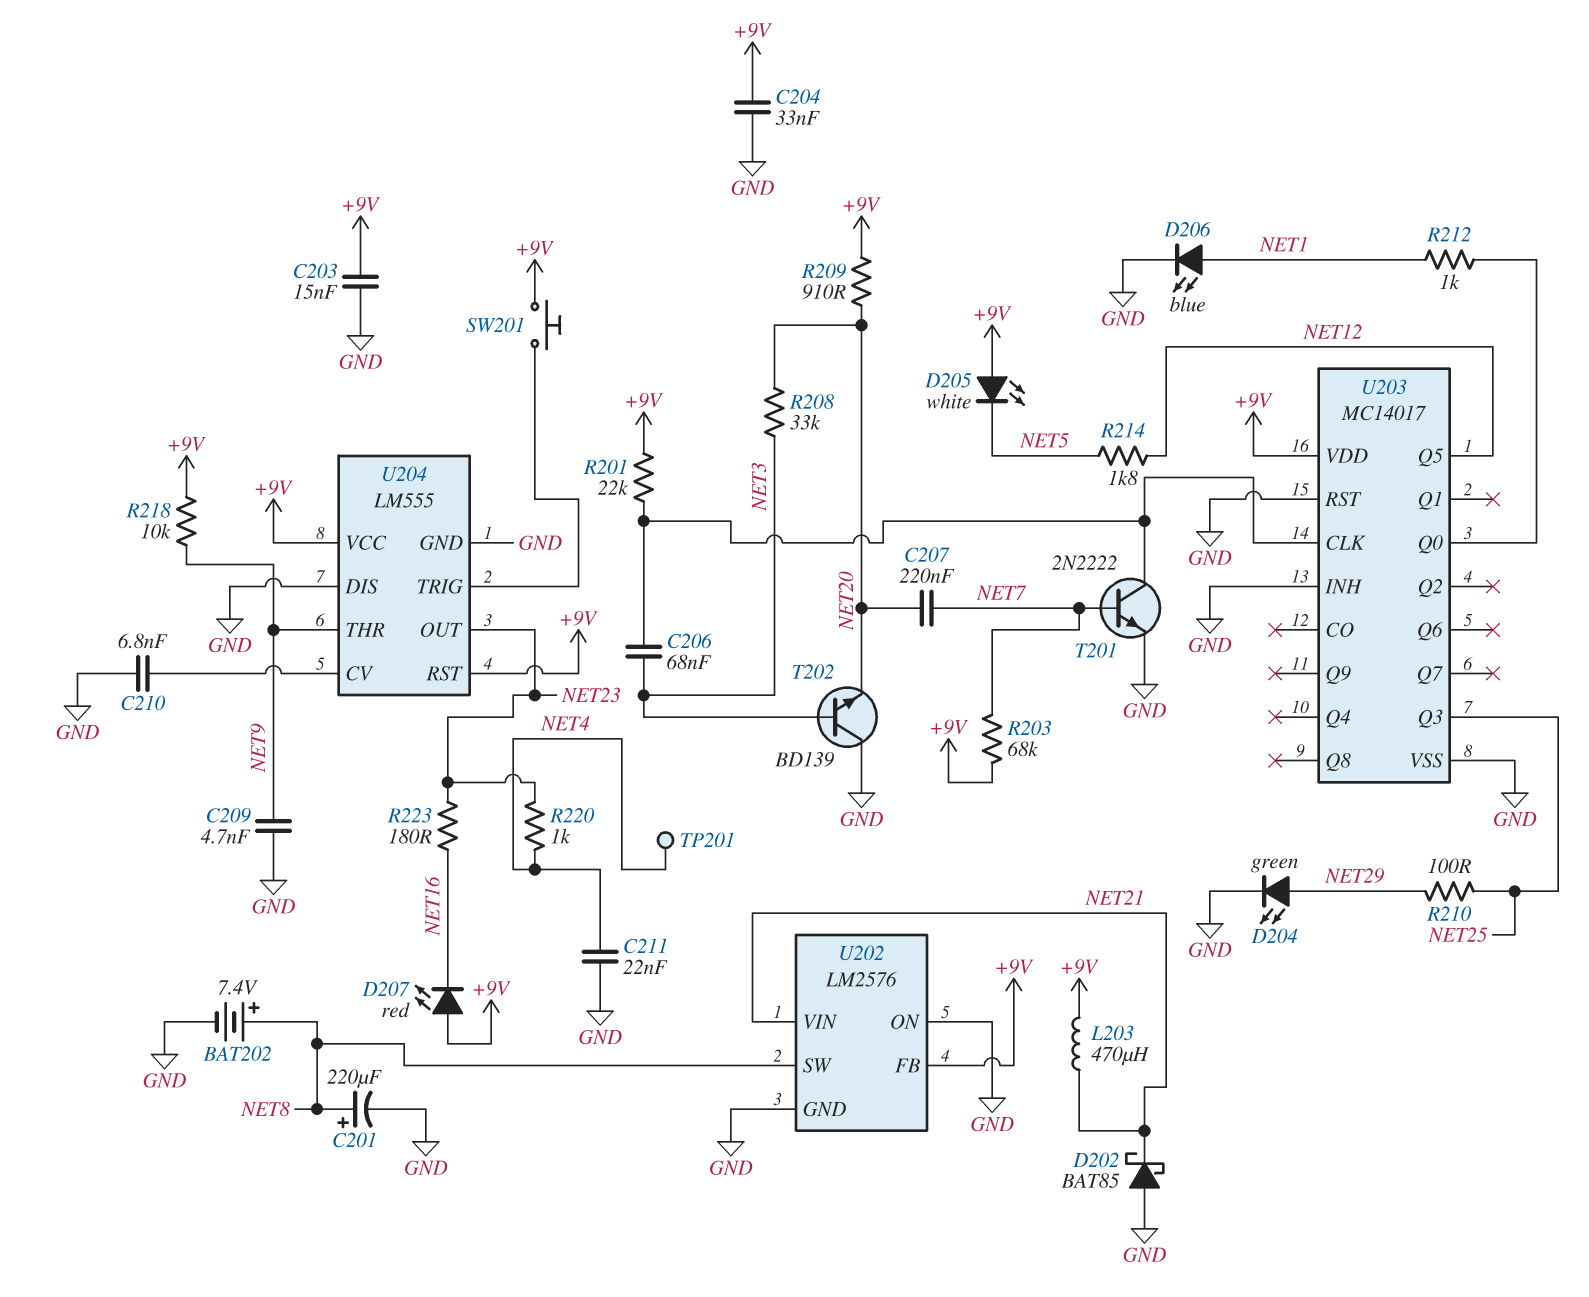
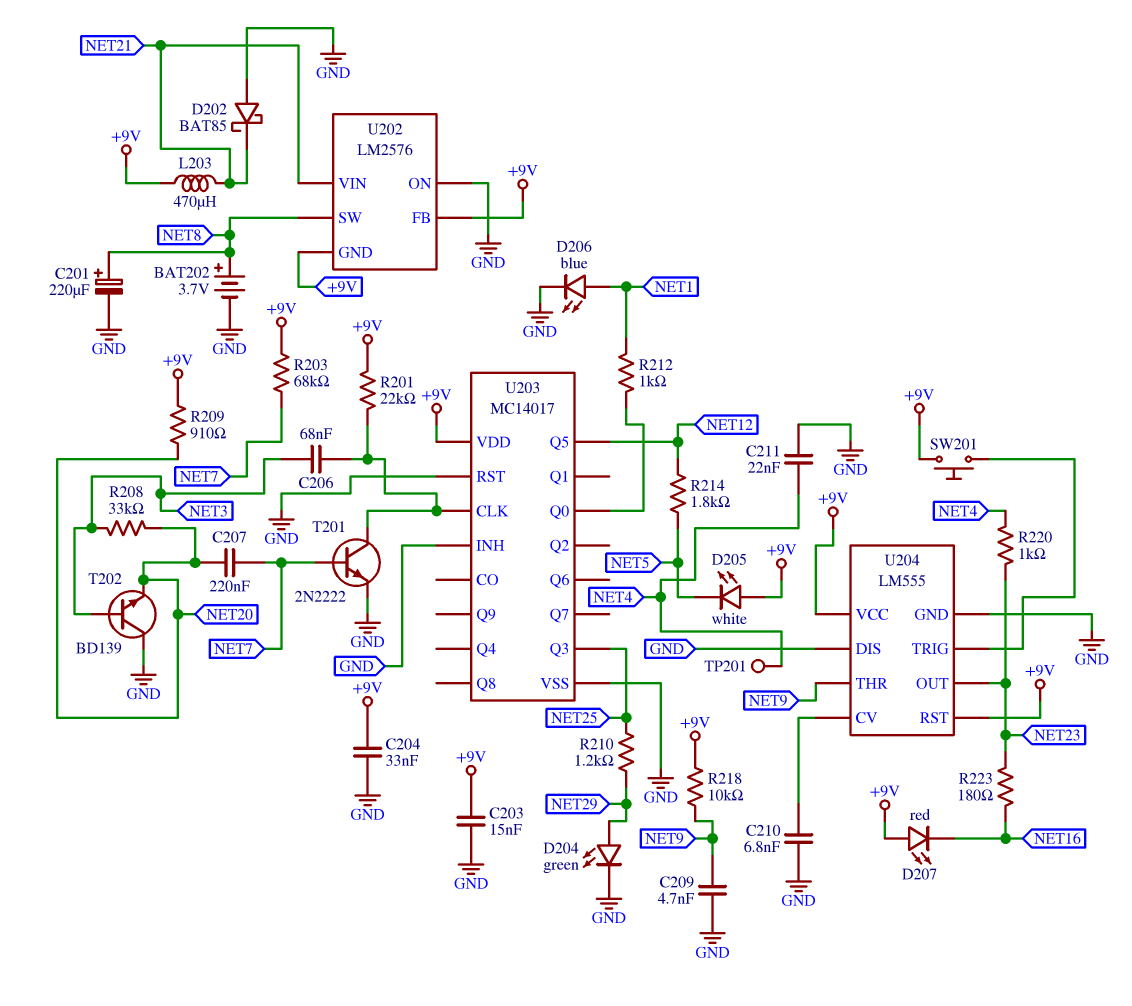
BAT202: 7.4V (plus NET8, minus GND) -> 3.7V (plus NET8, minus GND)
R210: 100 (NET25, NET29) -> 1.2k (NET25, NET29)
U202 pin GND: GND -> +9V

